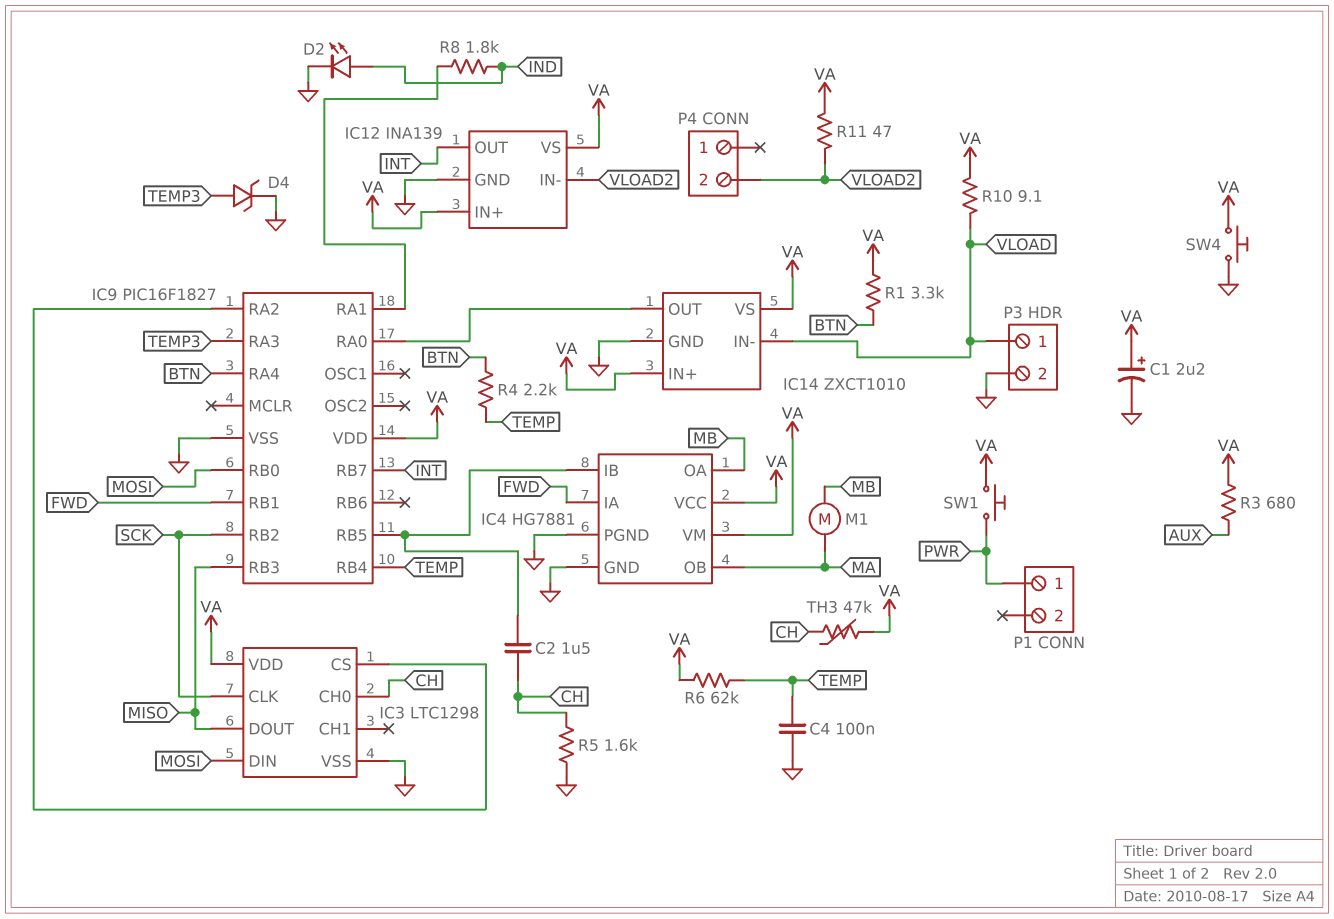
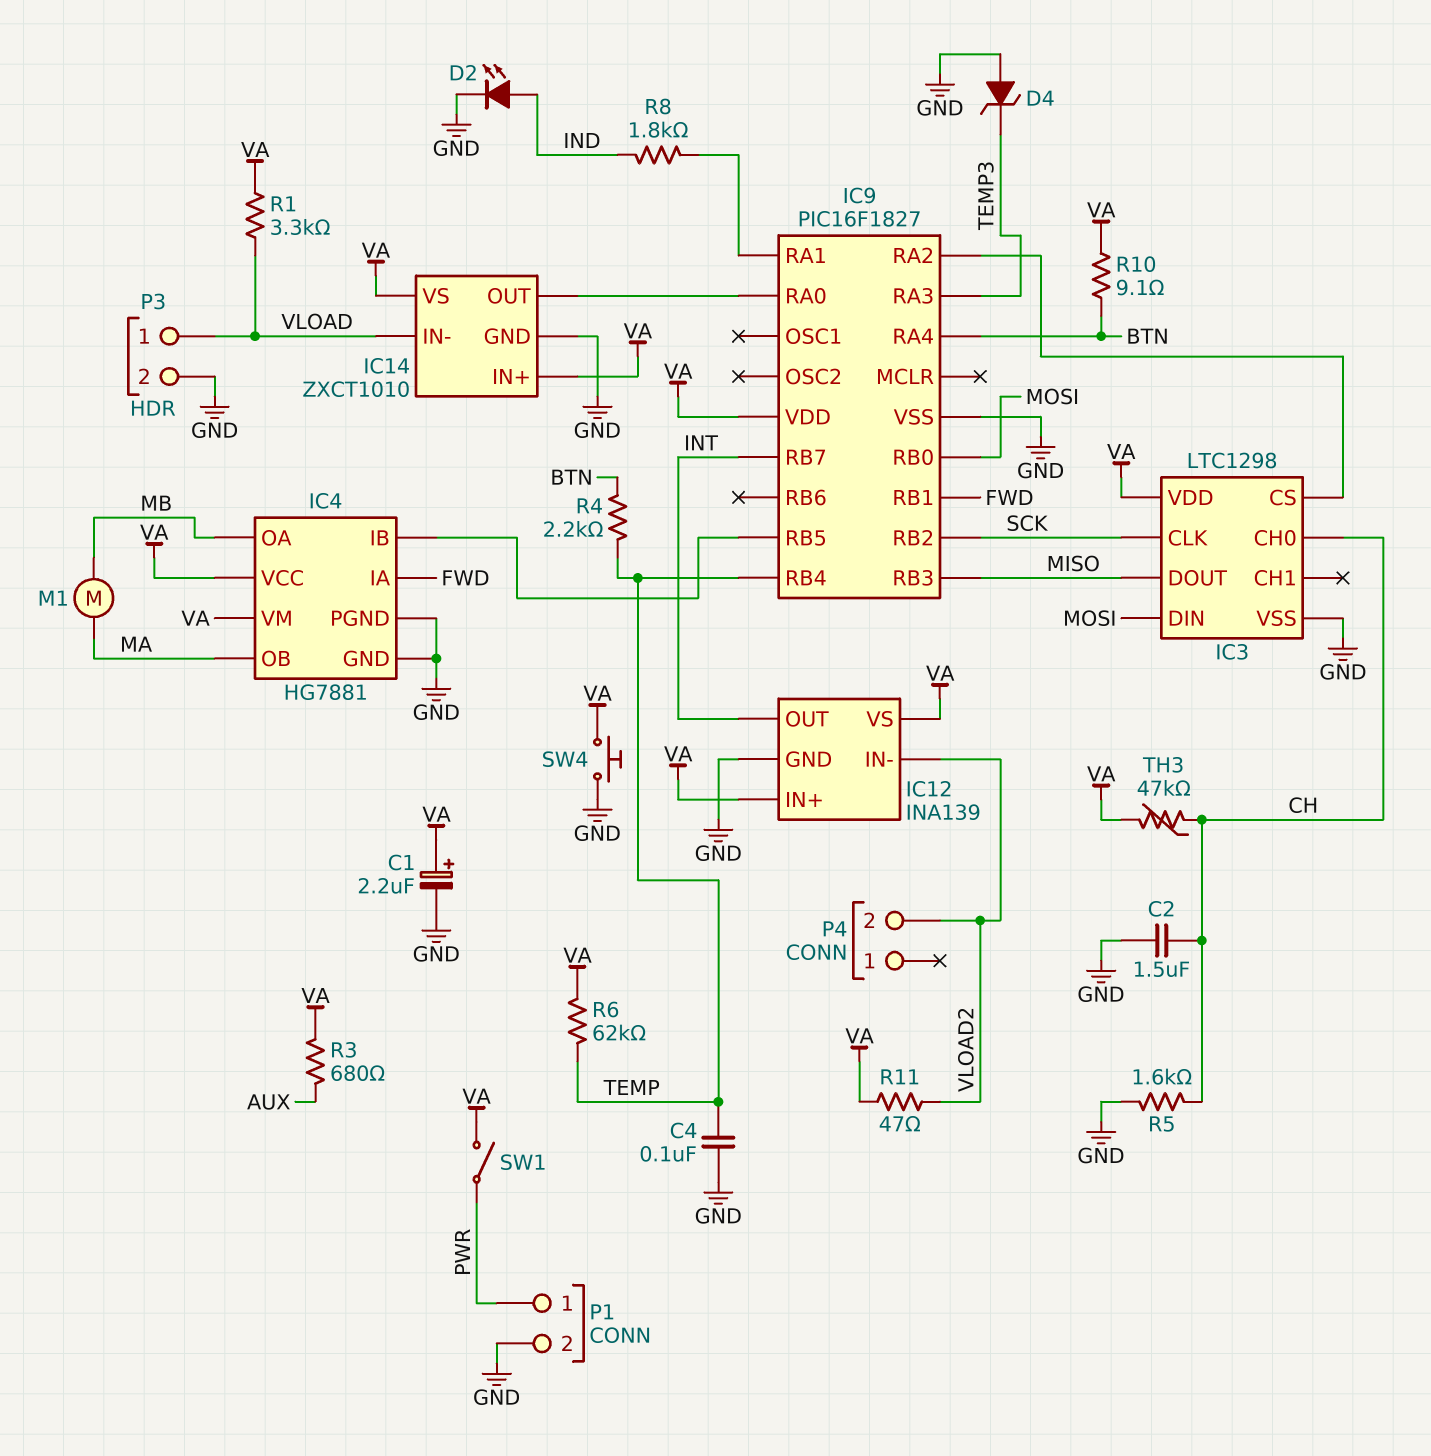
C2: 1.5uF (CH, IC4/IB) -> 1.5uF (CH, GND)
D4: zener (A TEMP3, K GND) -> zener (A GND, K TEMP3)
P1 pin 2: none -> GND
R1: 3.3k (BTN, VA) -> 3.3k (VA, VLOAD)
R10: 9.1 (VA, VLOAD) -> 9.1 (BTN, VA)
SW1: button (PWR, VA) -> switch (PWR, VA)

